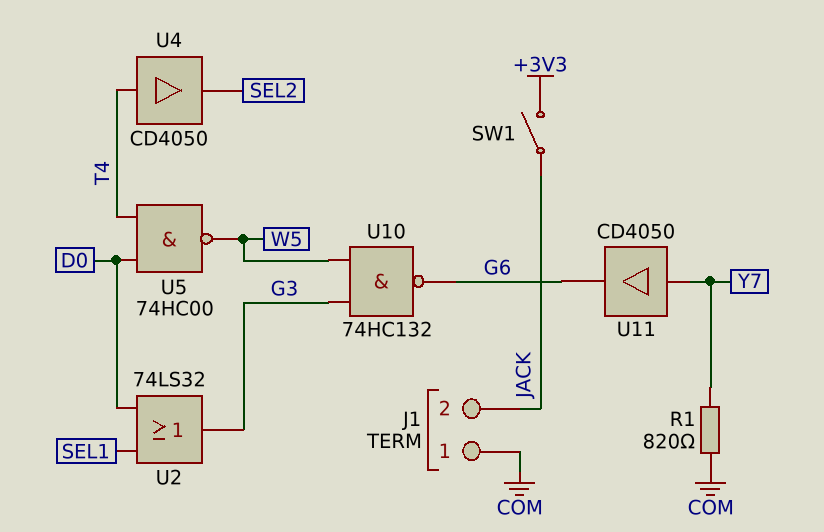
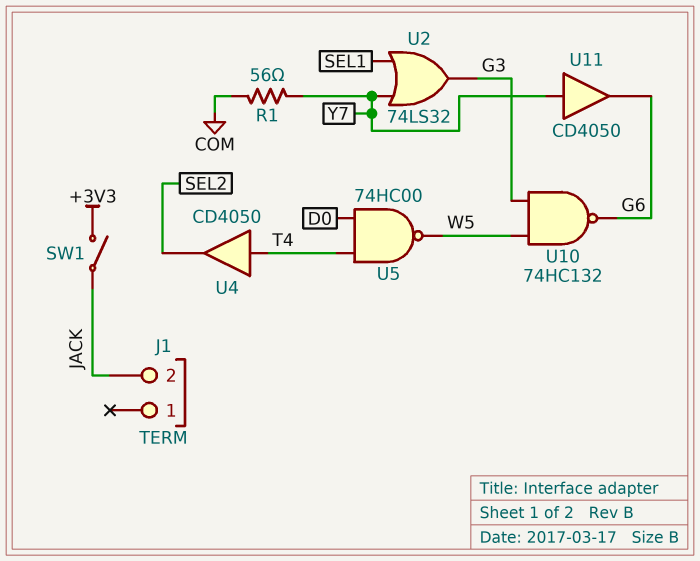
J1 pin 1: COM -> none
R1: 820 (COM, Y7) -> 56 (COM, Y7)
U2: OR 74LS32 (in D0, in SEL1, out G3) -> OR 74LS32 (in SEL1, in Y7, out G3)

